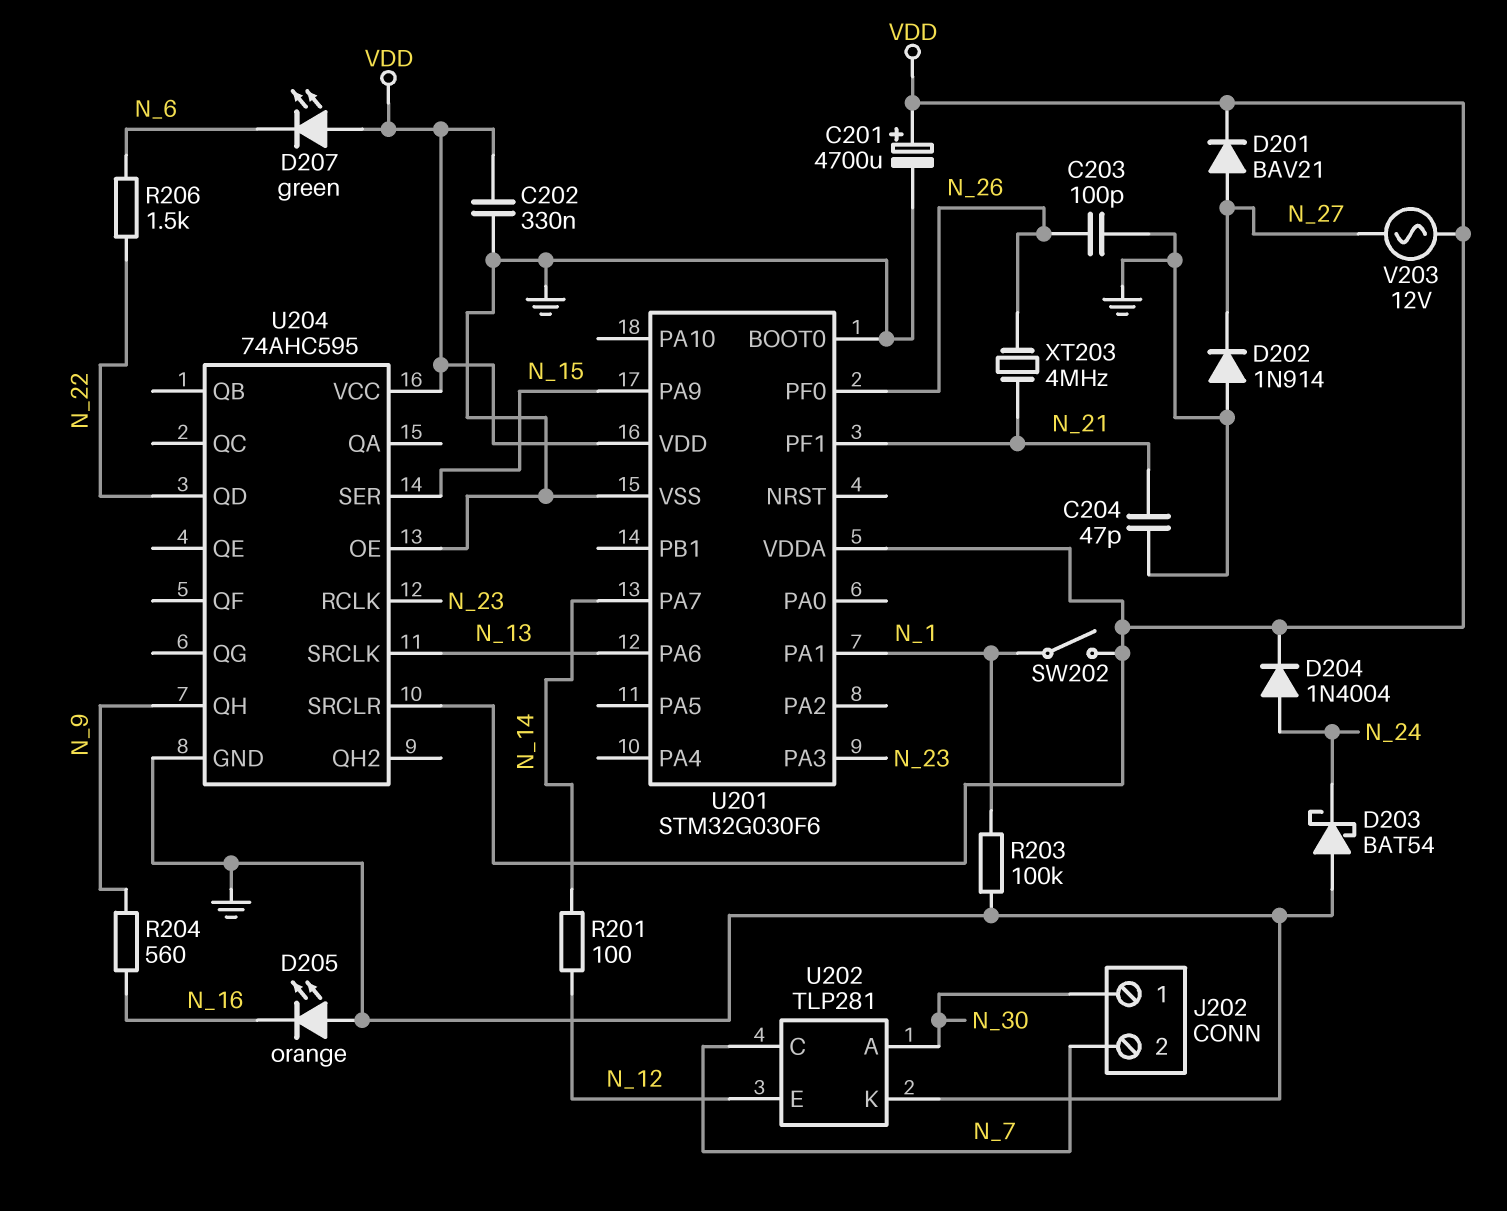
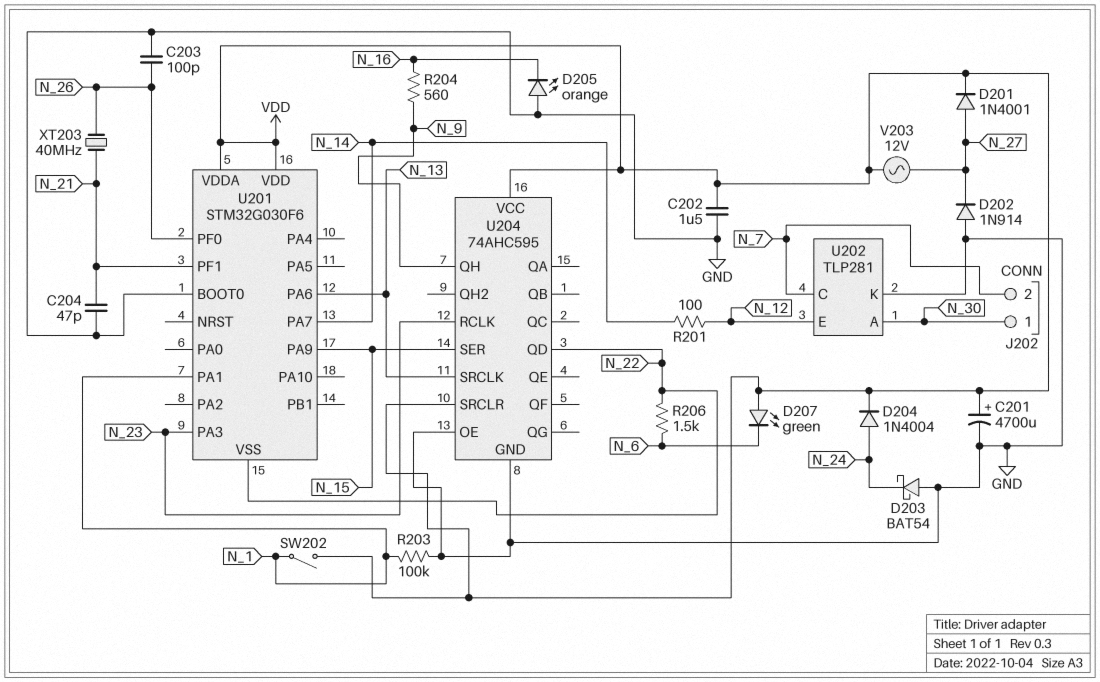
C202: 330nF (GND, VDD) -> 1.5uF (GND, VDD)
D201: diode BAV21 (A N_27, K VDD) -> diode 1N4001 (A N_27, K VDD)
U201 pin VSS: GND -> N_22
XT203: 4MHz (N_21, N_26) -> 40MHz (N_21, N_26)

